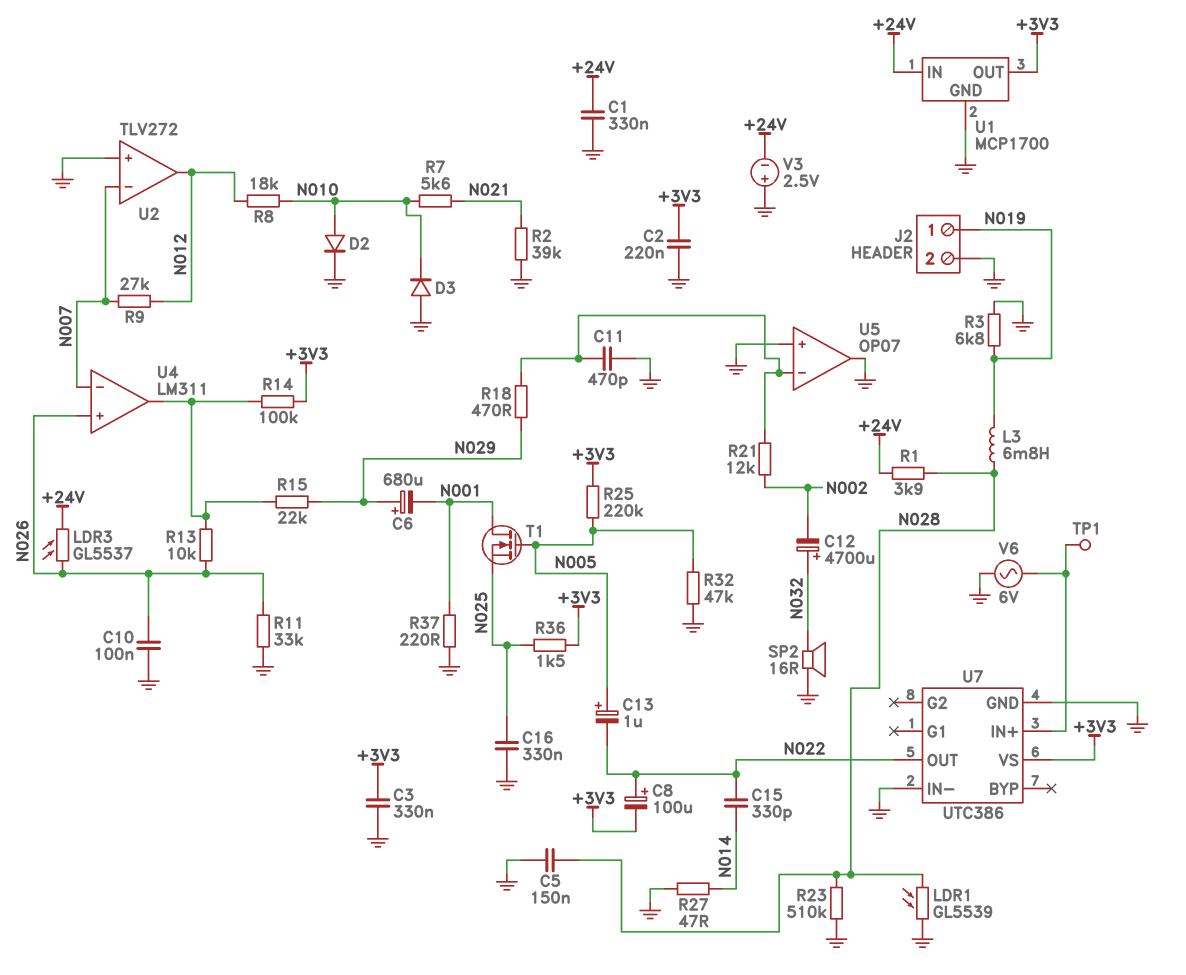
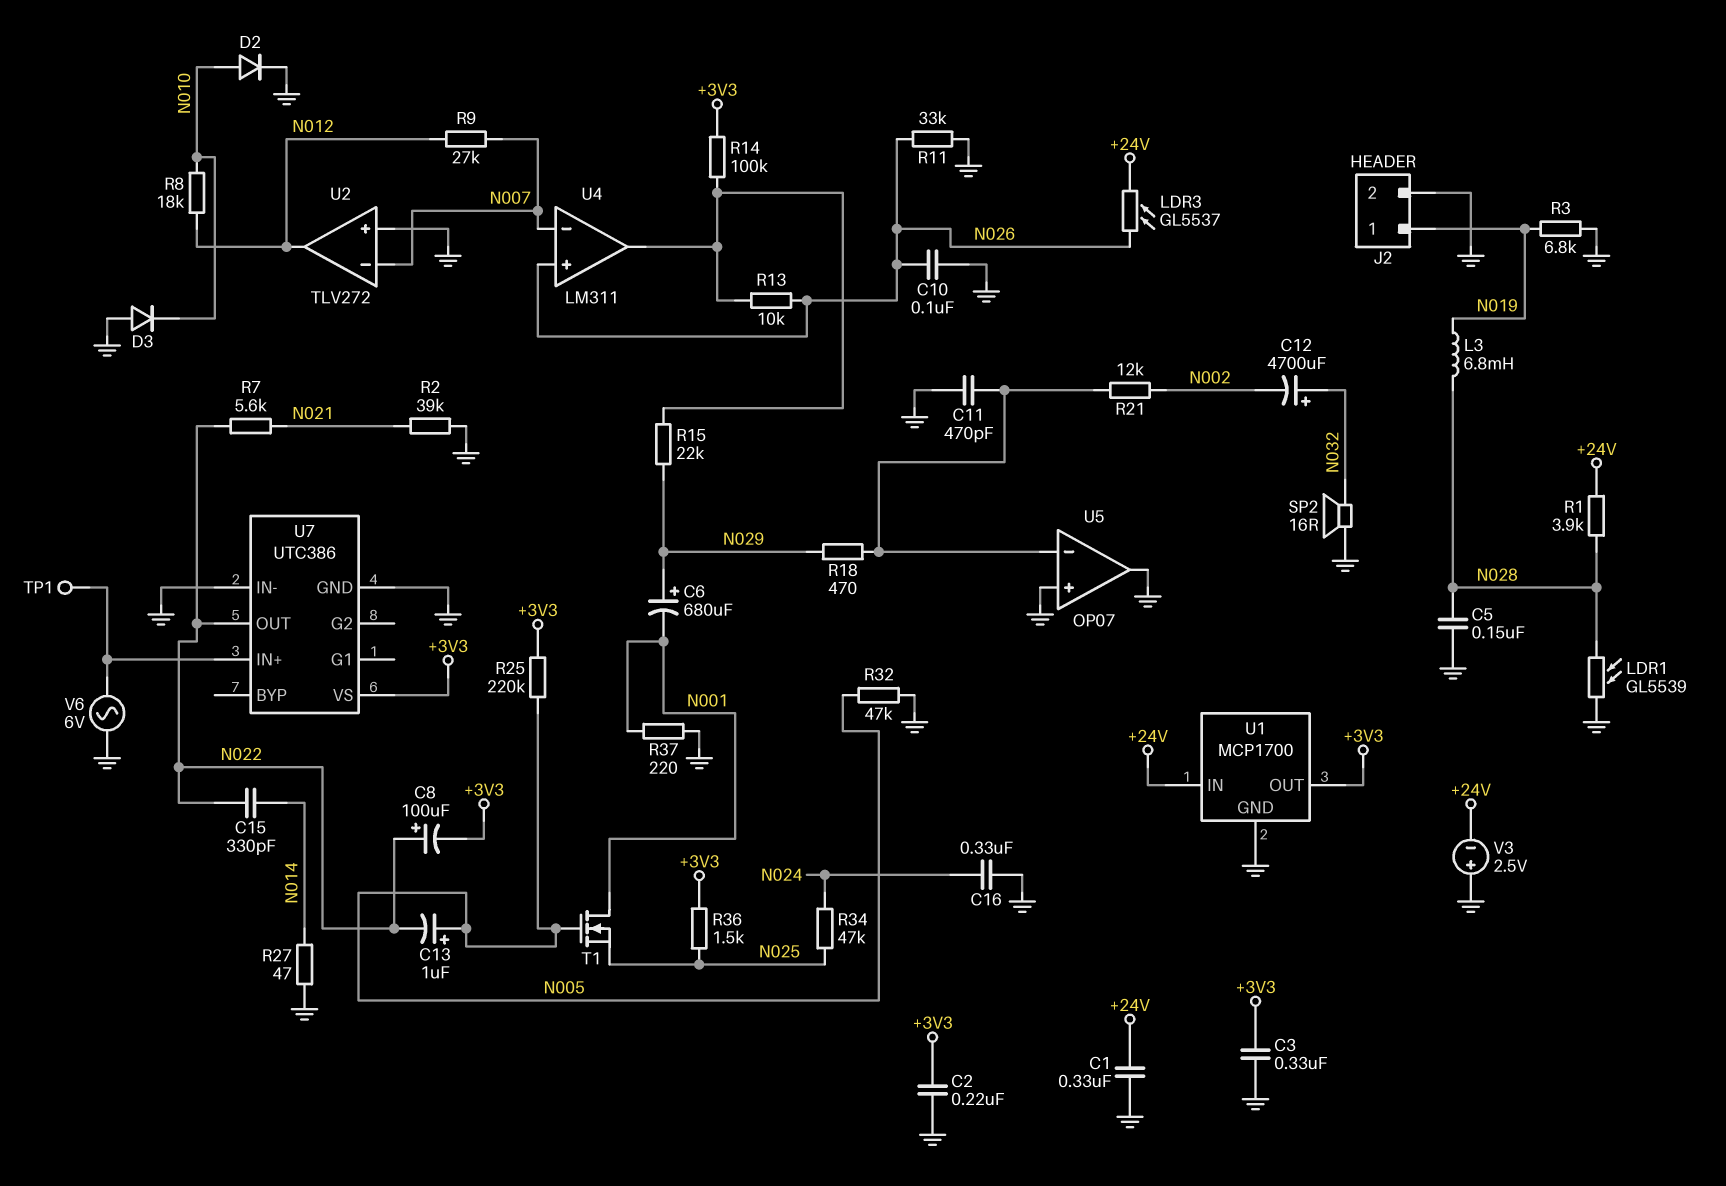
C16: 330nF (GND, N025) -> 330nF (GND, N024)
R7: 5.6k (N010, N021) -> 5.6k (N021, N022)
R23: 510k (GND, N028) -> none
R34: none -> 47k (N024, N025)

